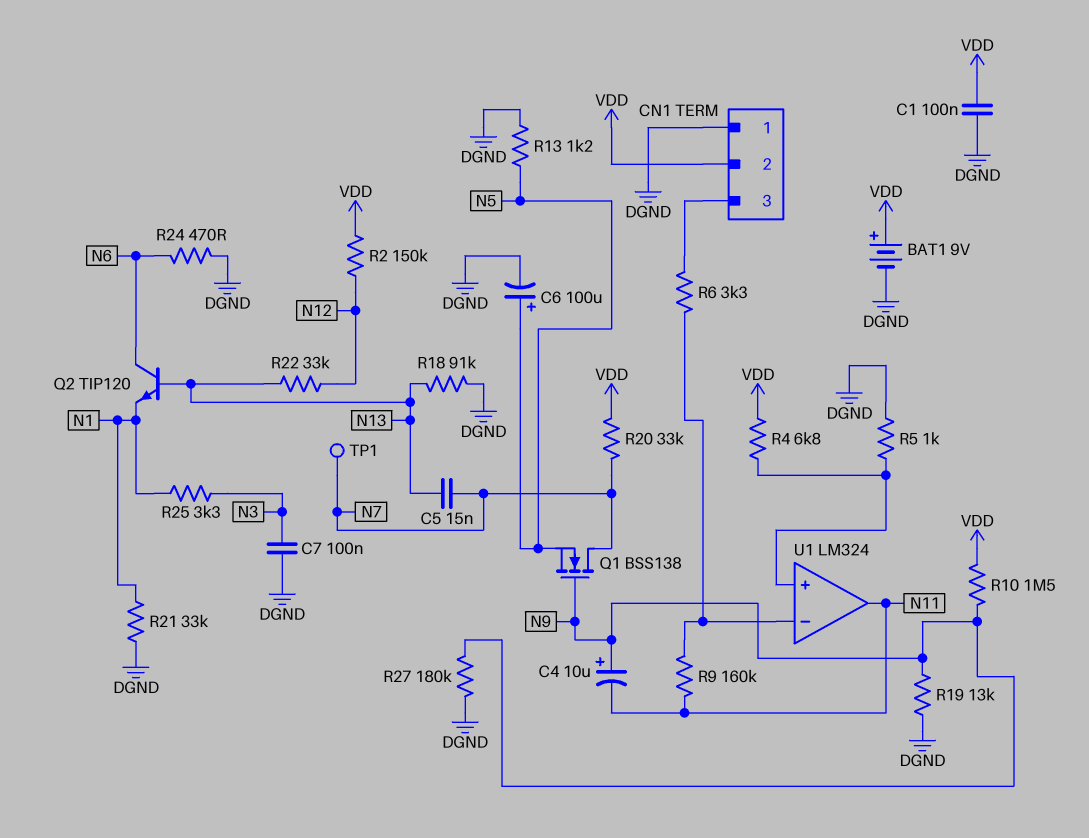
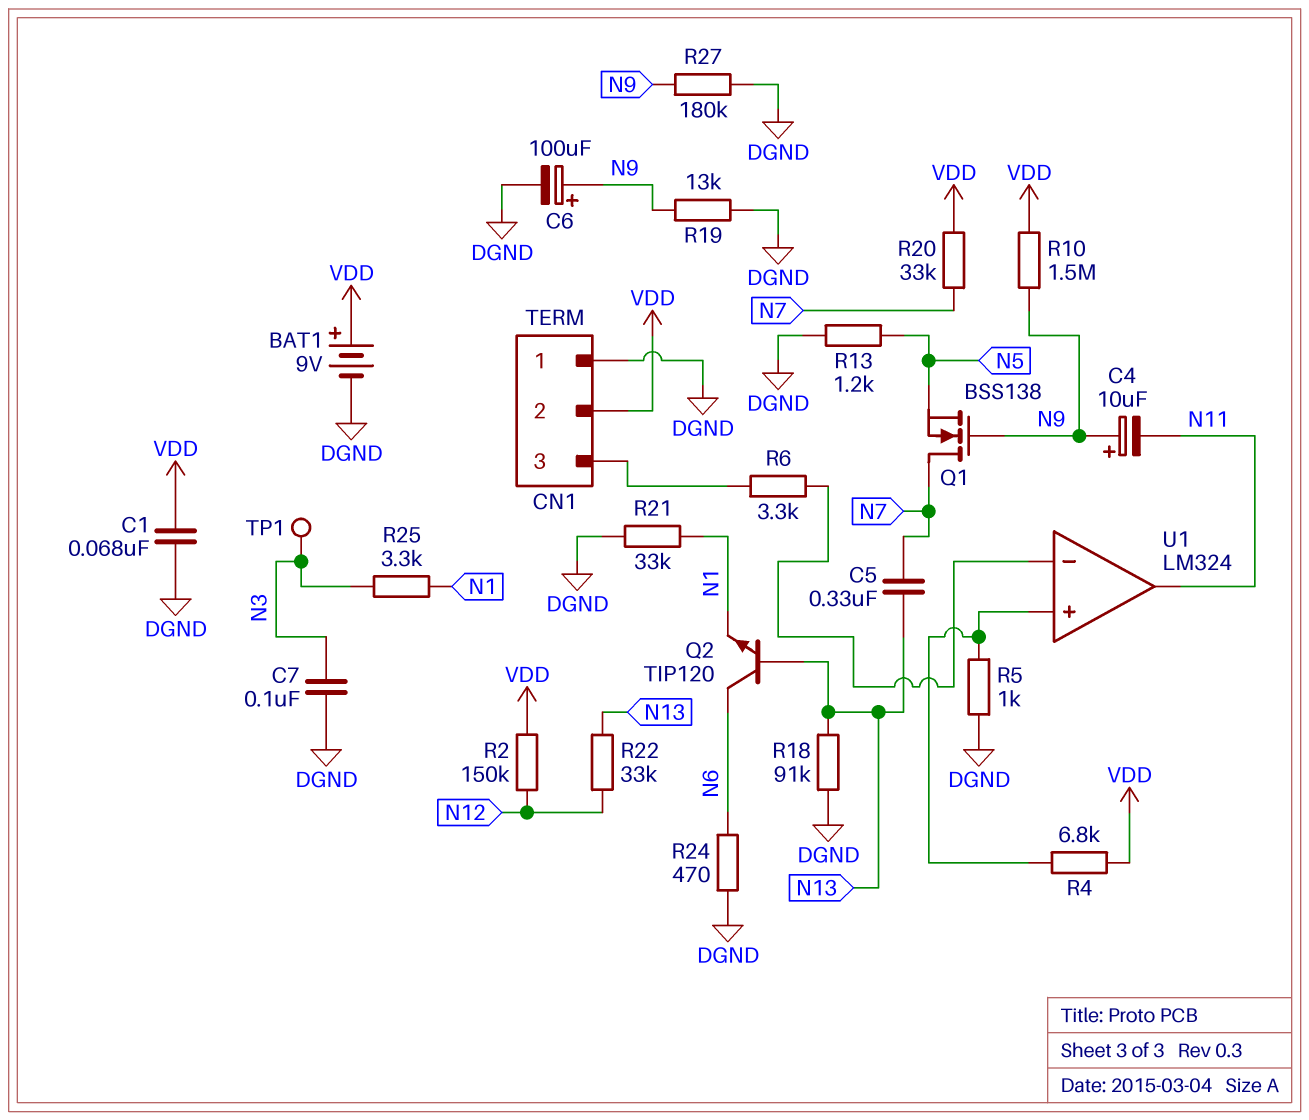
C1: 100nF (DGND, VDD) -> 68nF (DGND, VDD)
C5: 15nF (N7, N13) -> 330nF (N7, N13)
C6: 100uF (plus N5, minus DGND) -> 100uF (plus N9, minus DGND)
R9: 160k (N11, U1/in-) -> none
TP1: test point (N7) -> test point (N3)

